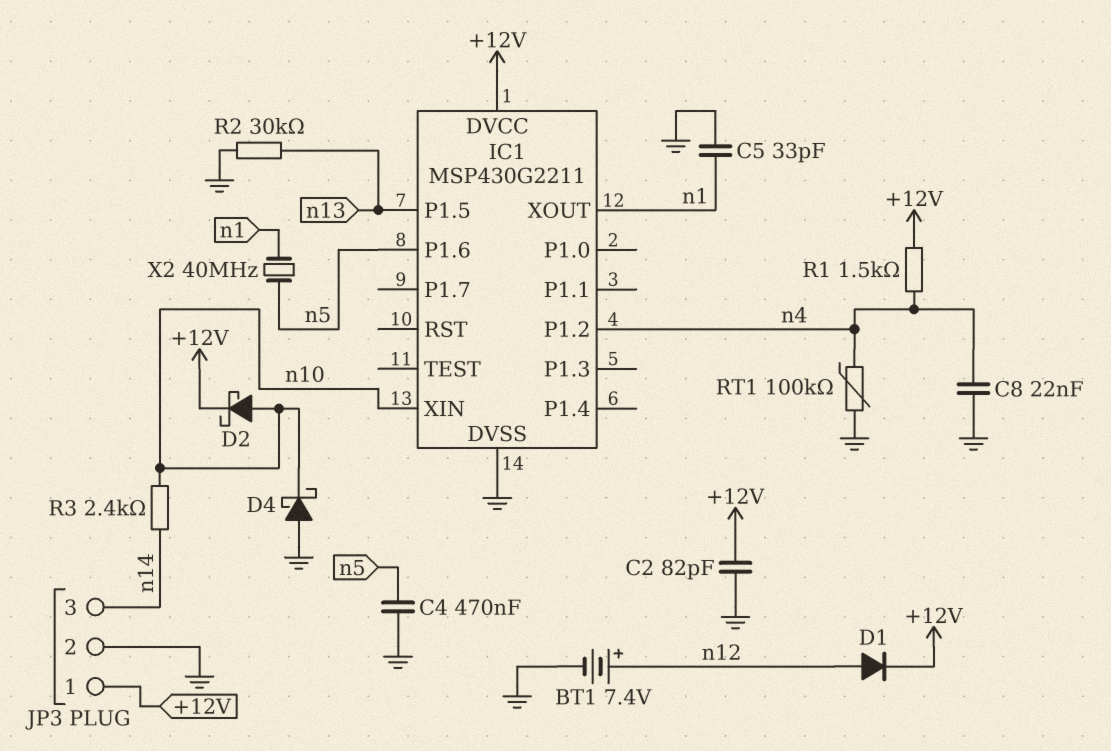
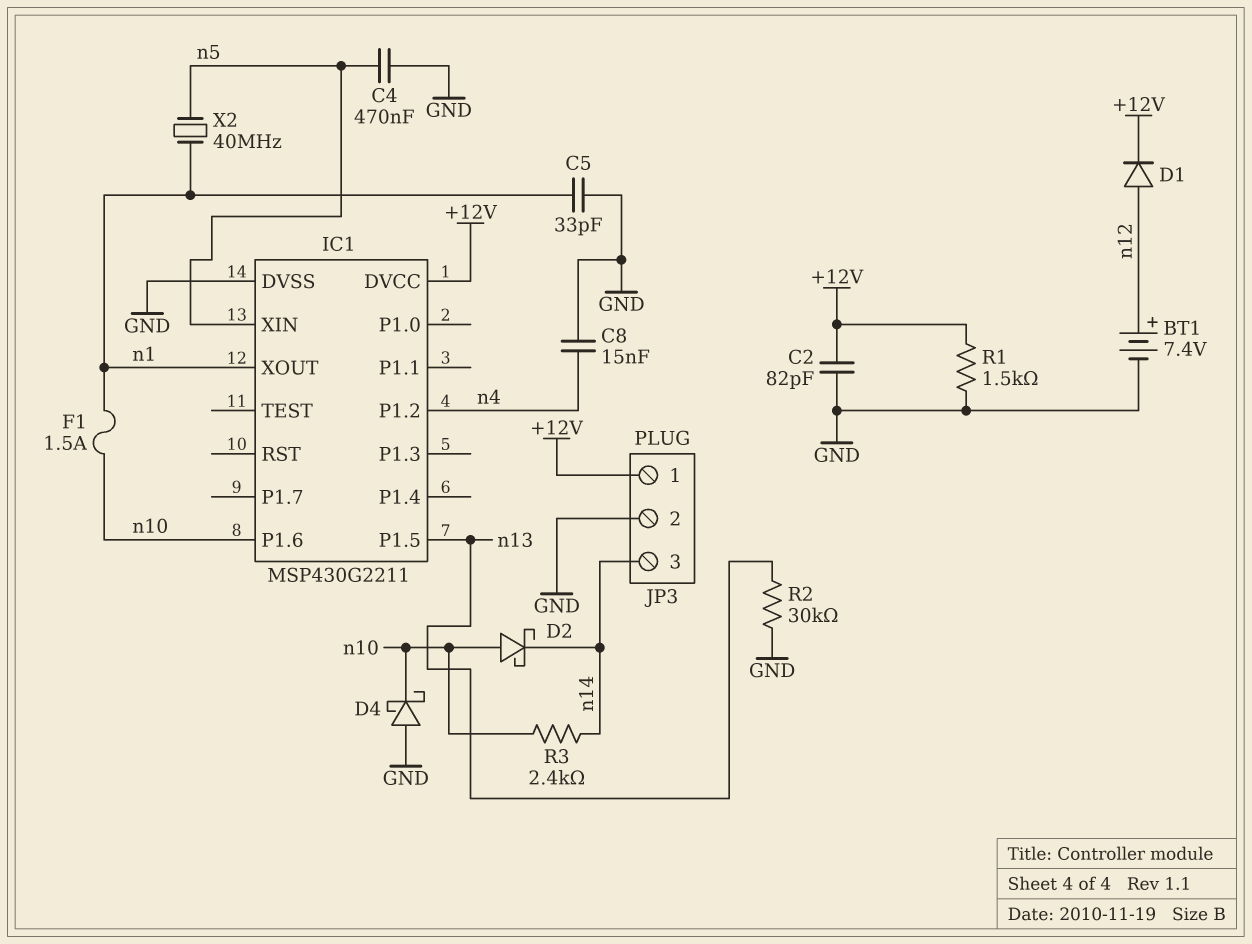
C8: 22nF (GND, n4) -> 15nF (GND, n4)
D2: schottky (A n10, K +12V) -> schottky (A n10, K n14)
F1: none -> 1.5A (n1, n10)
IC1 pin P1.6: n5 -> n10
IC1 pin XIN: n10 -> n5
R1: 1.5k (+12V, n4) -> 1.5k (+12V, GND)
RT1: 100k (GND, n4) -> none

